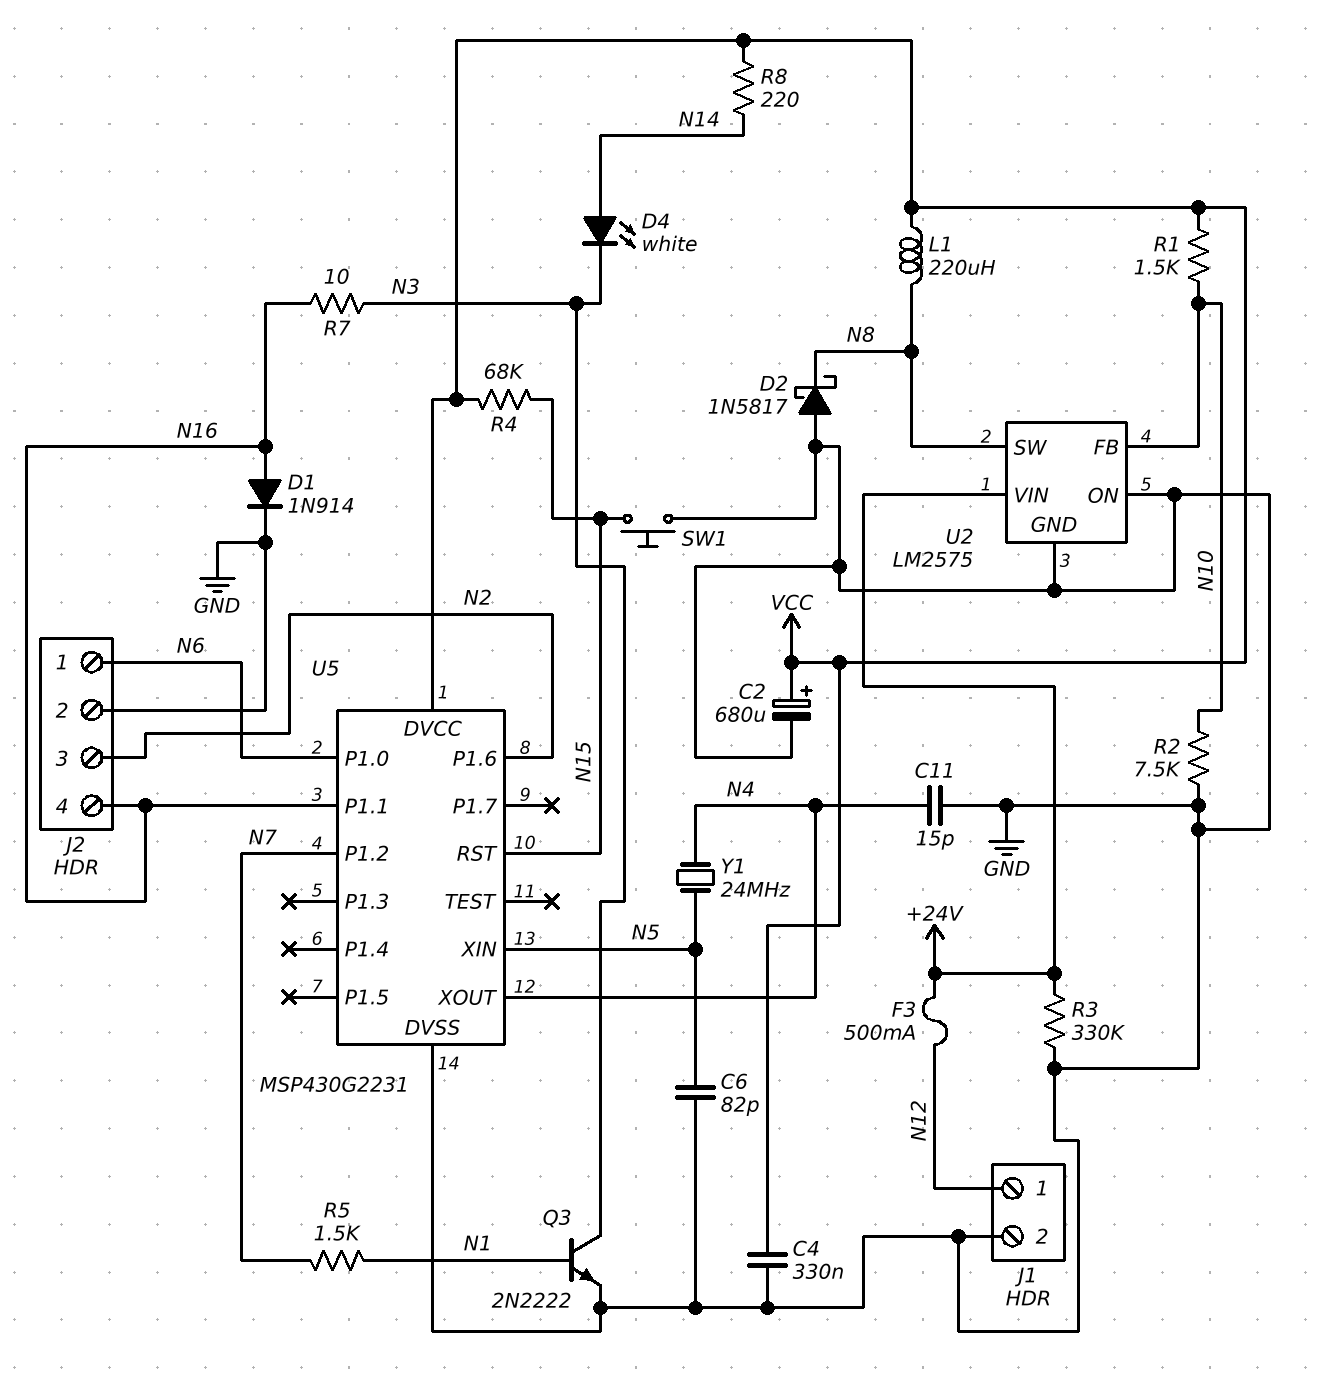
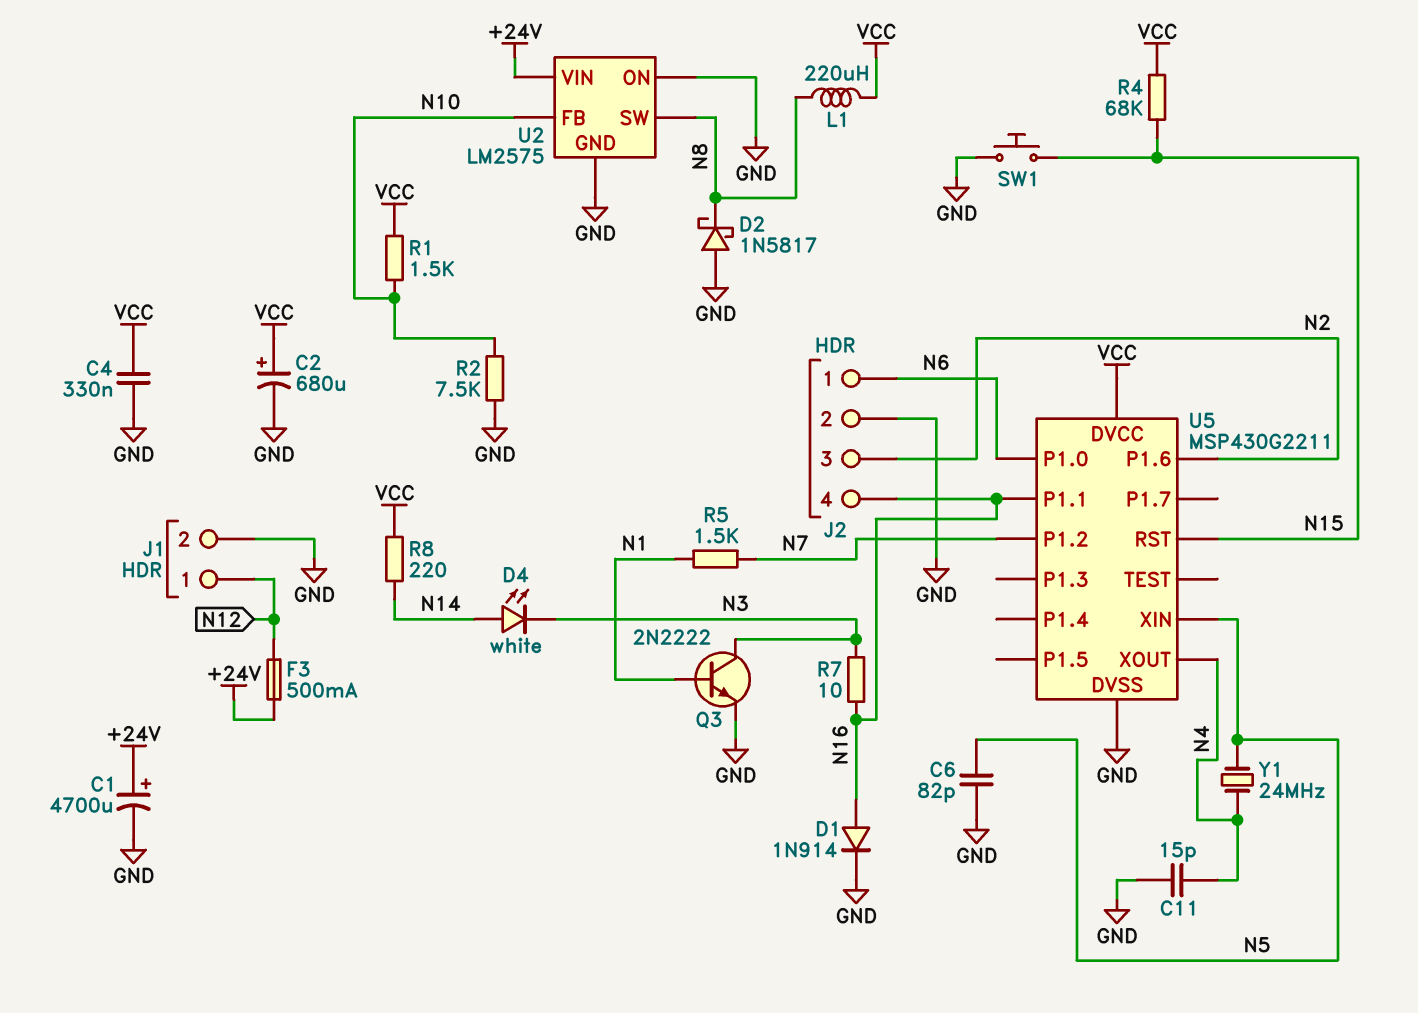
C1: none -> 4700uF (plus +24V, minus GND)
R3: 330k (+24V, GND) -> none
U5: MSP430G2231 -> MSP430G2211

